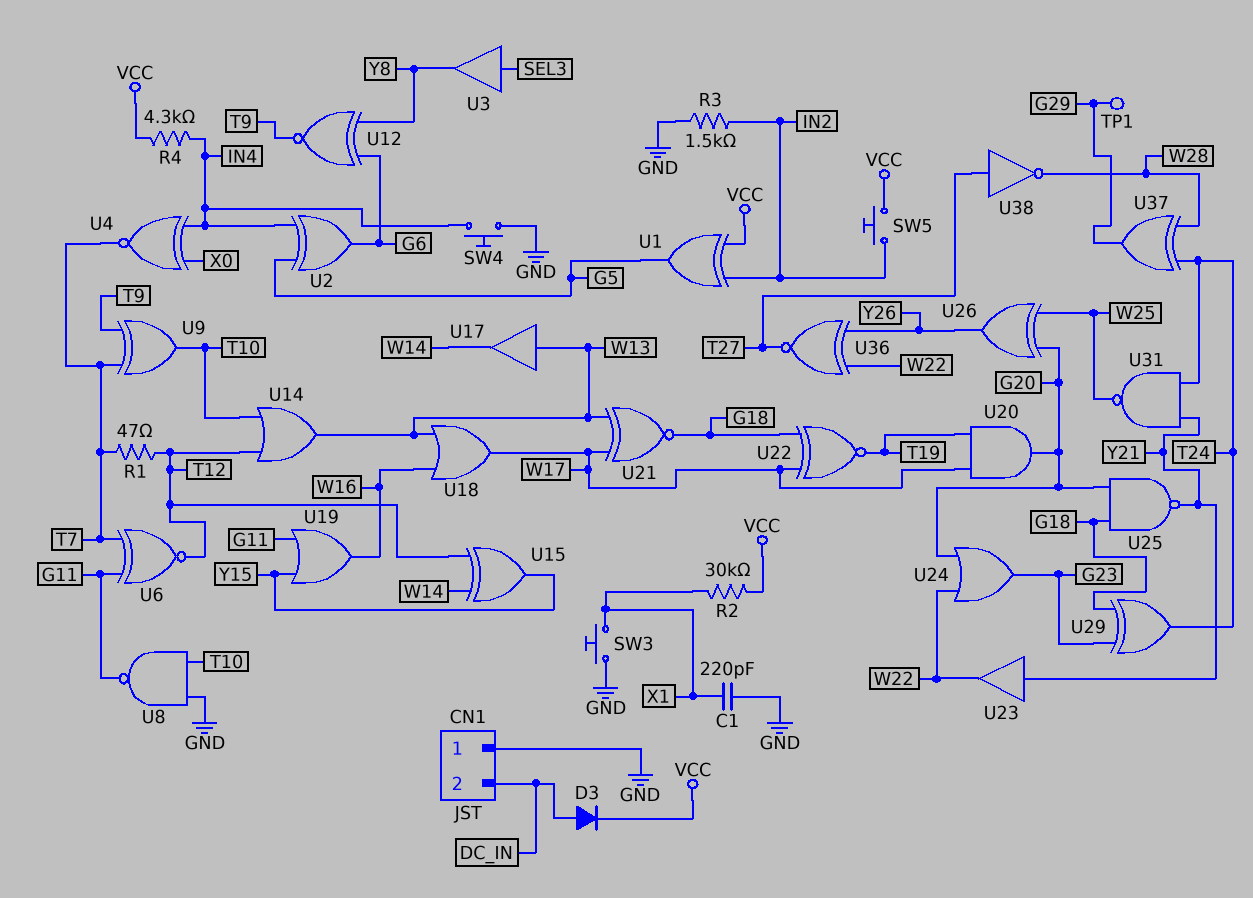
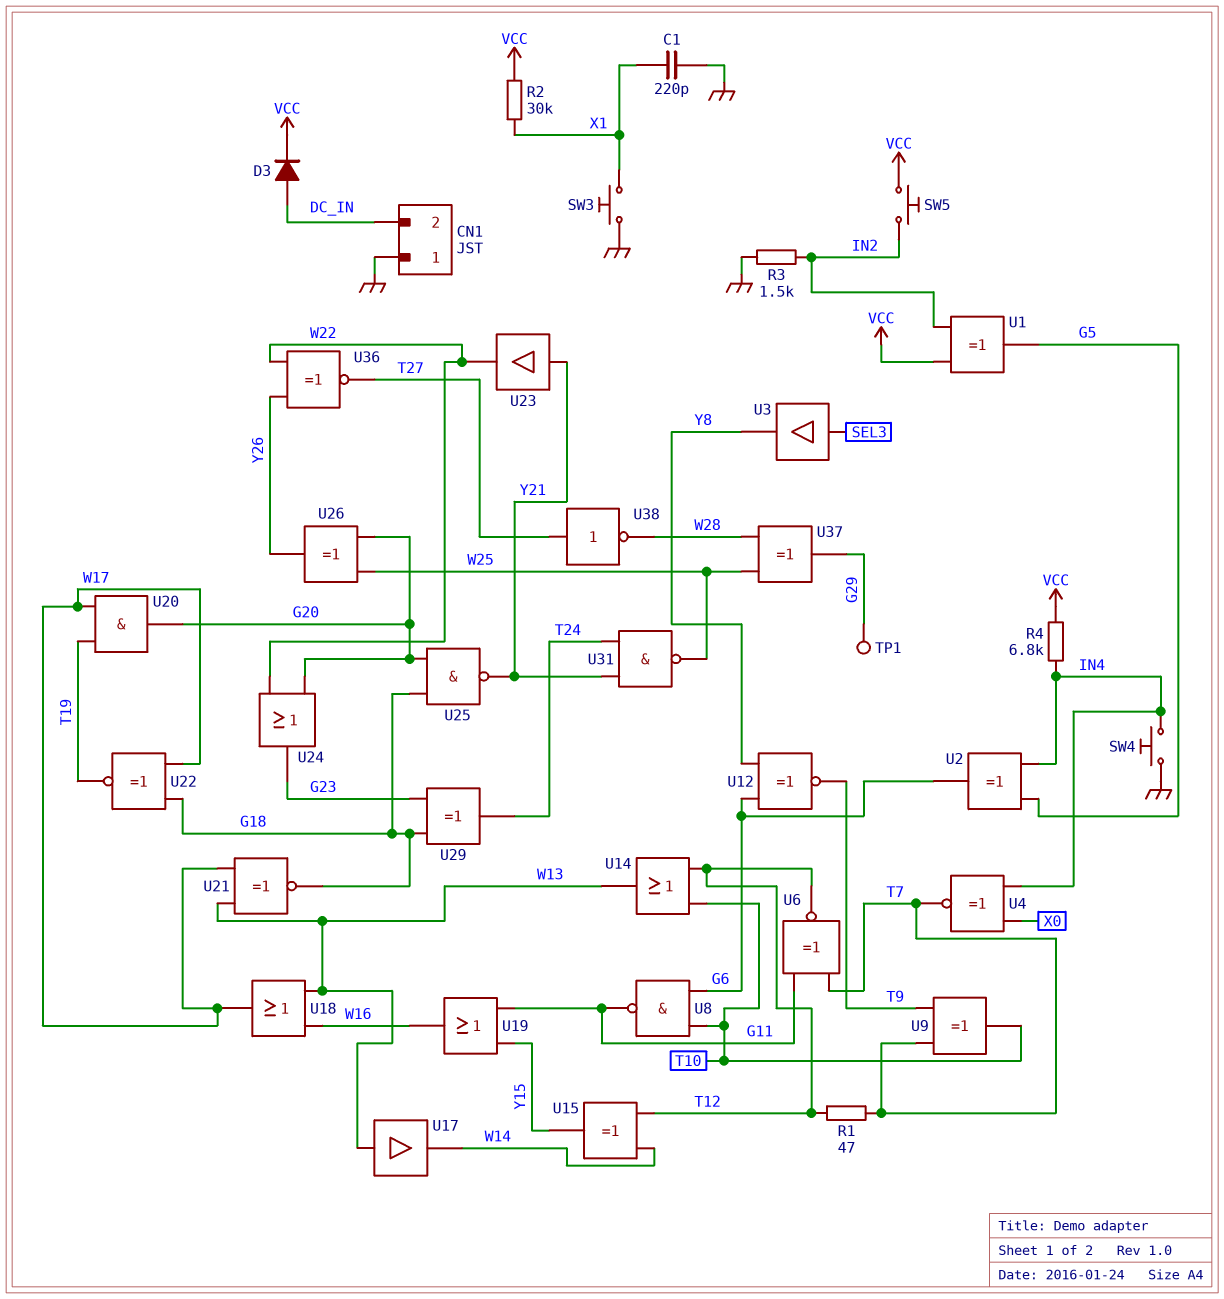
R4: 4.3k (IN4, VCC) -> 6.8k (IN4, VCC)
U8: NAND (in GND, in T10, out G11) -> NAND (in G6, in T10, out G11)
U37: XOR (in T24, in W28, out G29) -> XOR (in W25, in W28, out G29)

